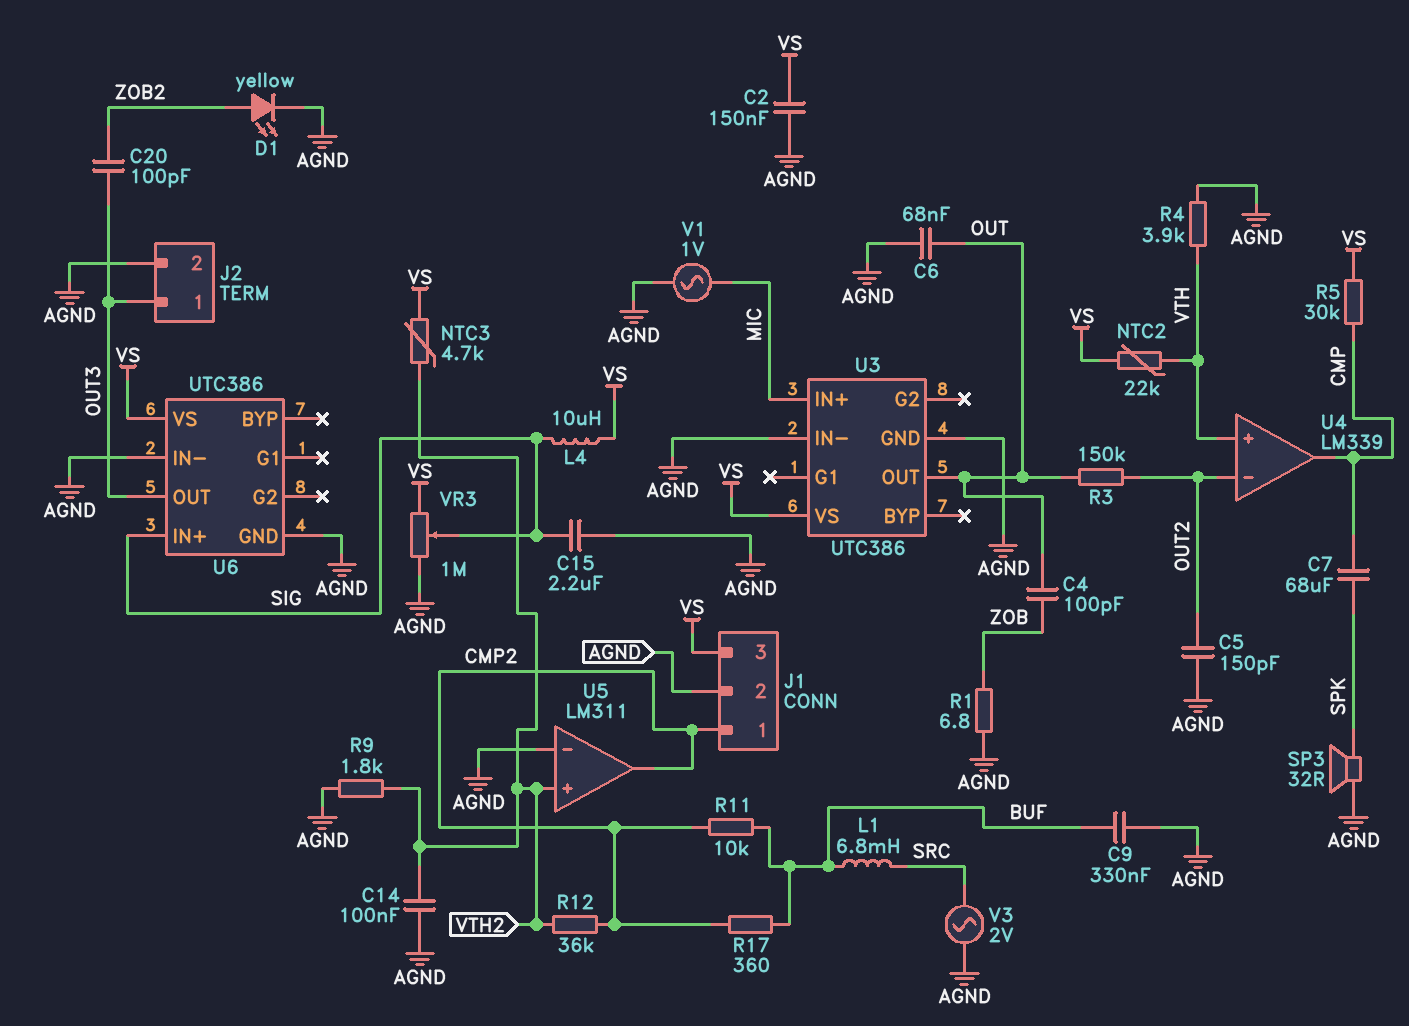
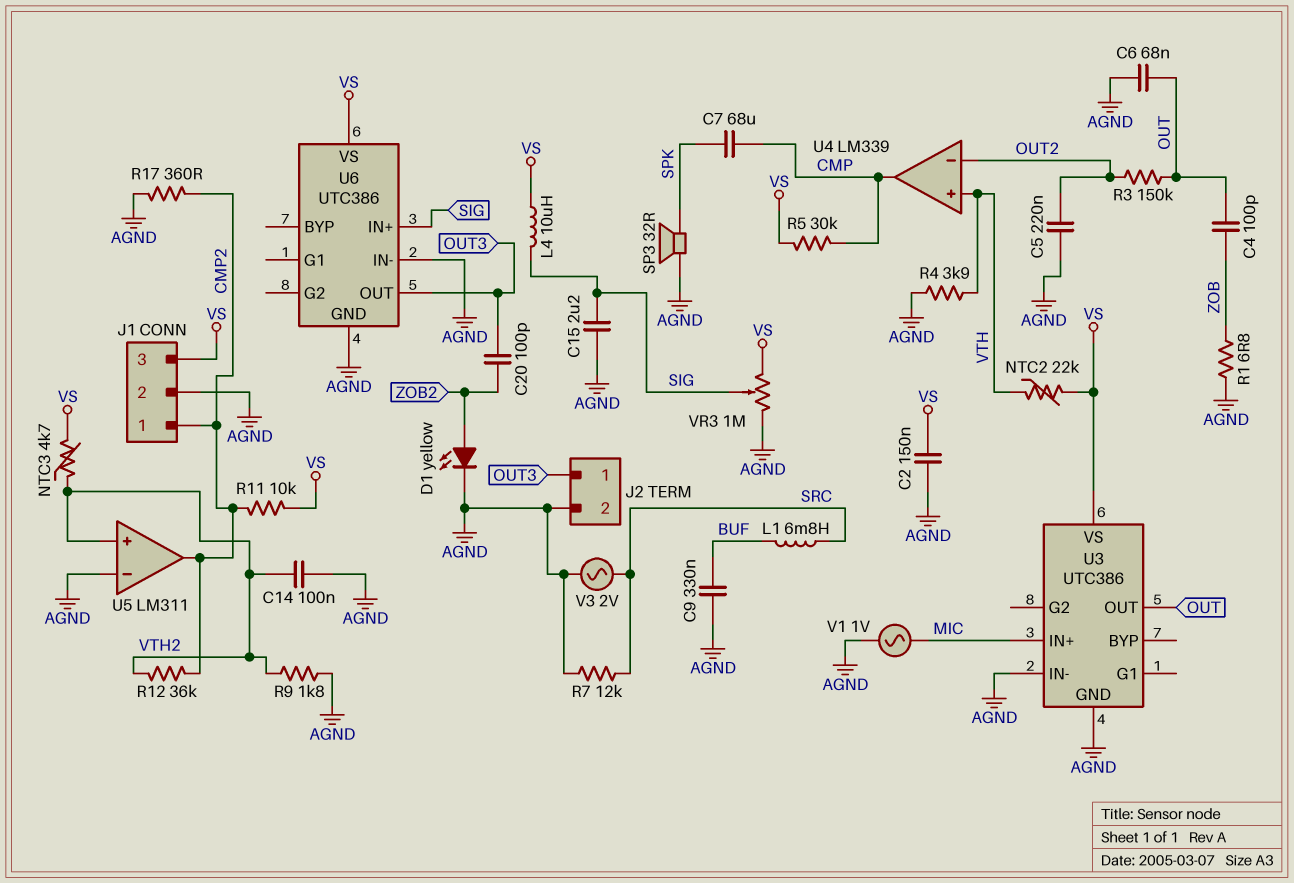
C5: 150pF (AGND, OUT2) -> 220nF (AGND, OUT2)
R7: none -> 12k (AGND, SRC)
R11: 10k (BUF, CMP2) -> 10k (CMP2, VS)
R17: 360 (BUF, CMP2) -> 360 (AGND, CMP2)

